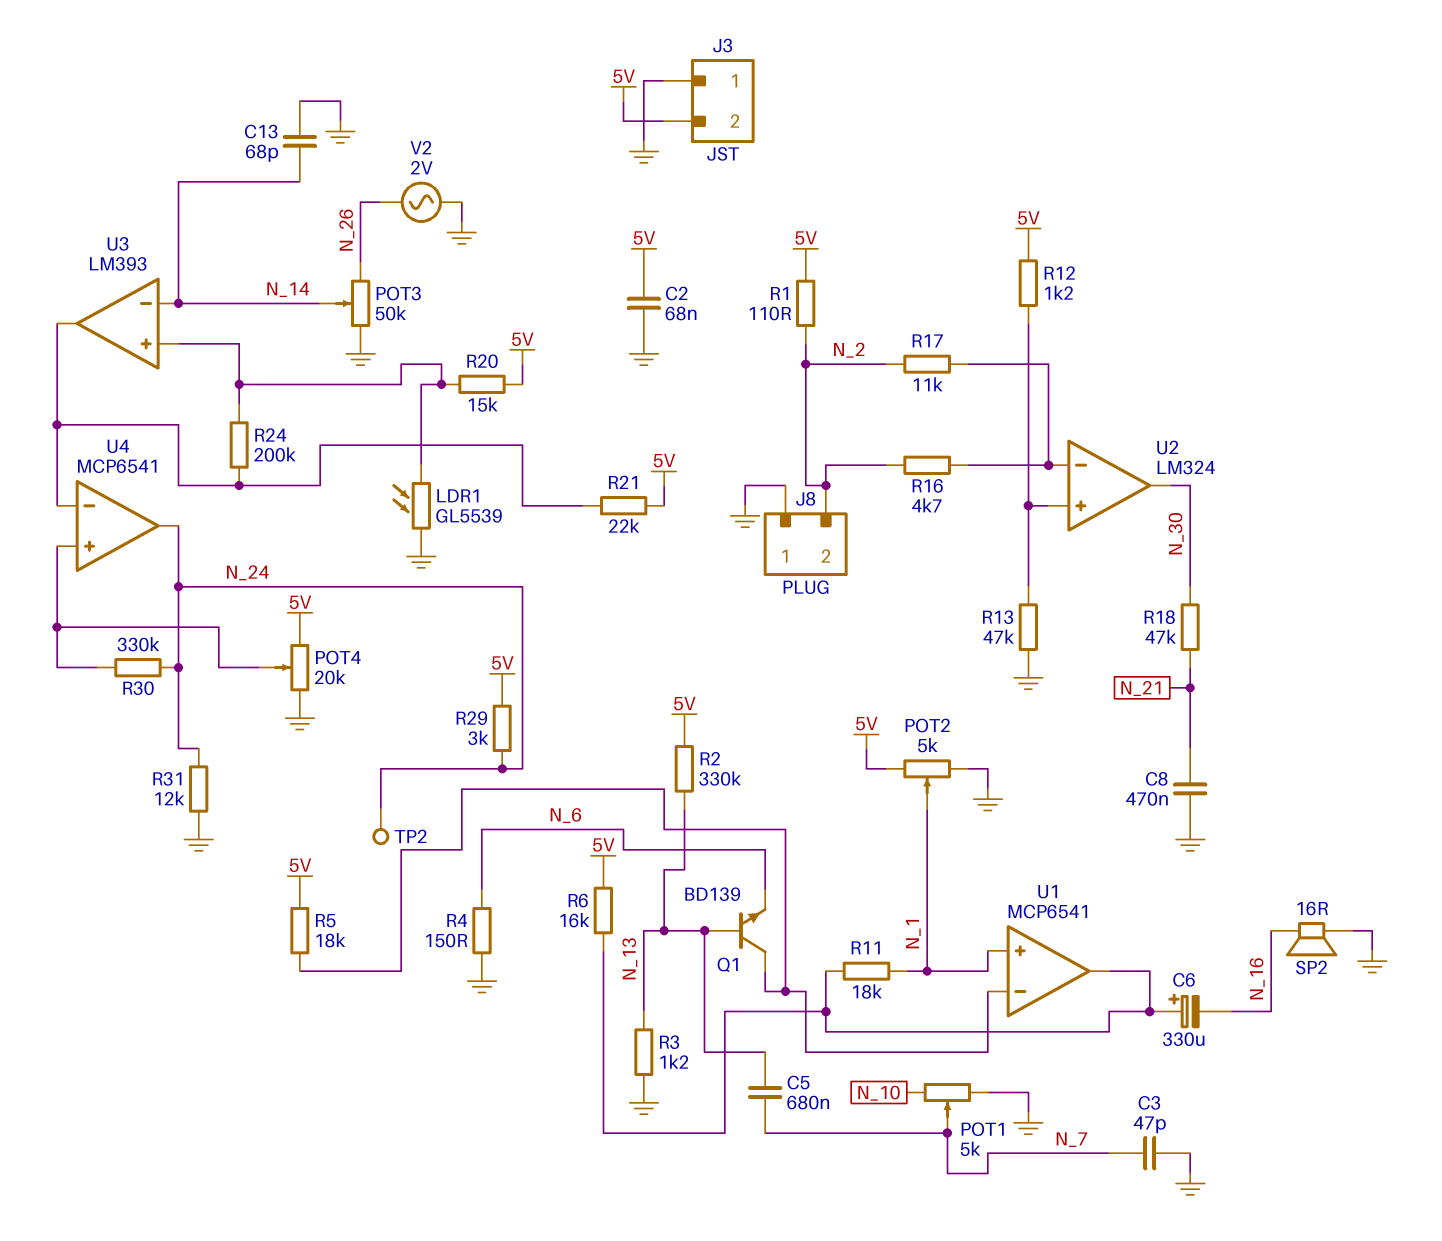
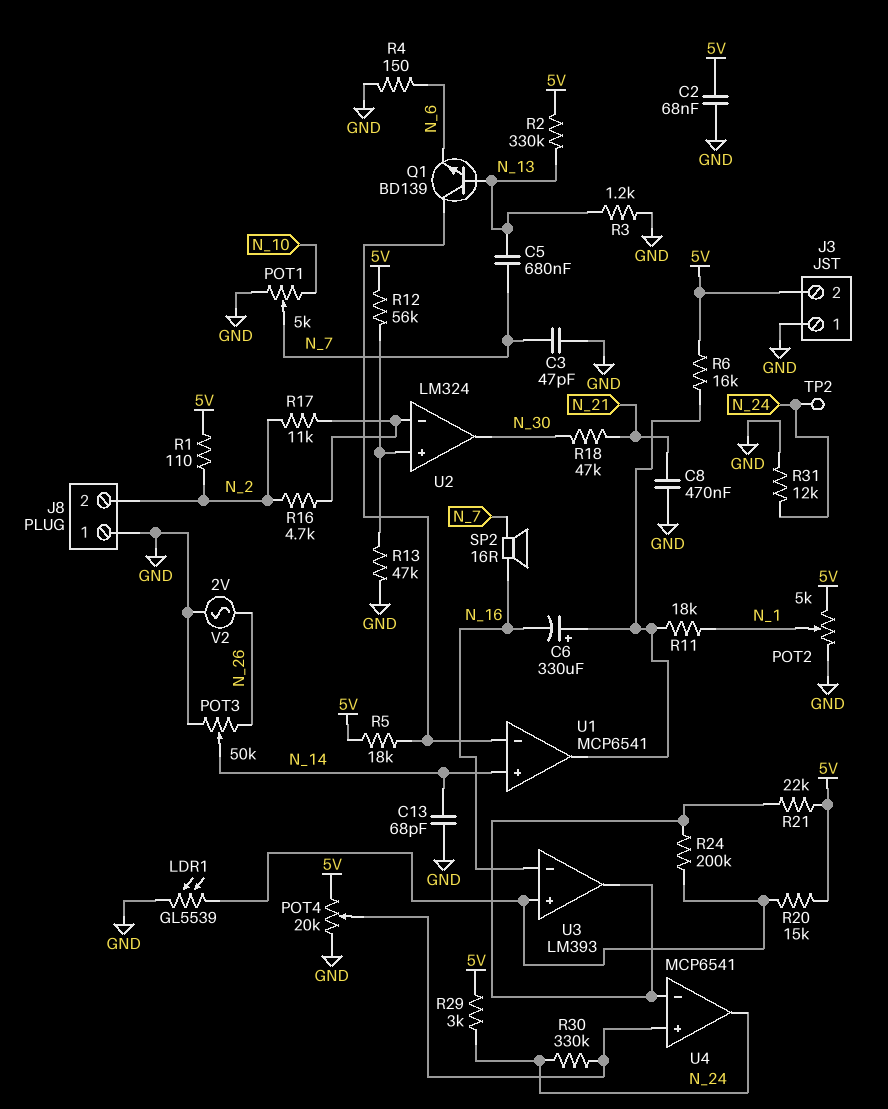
R12: 1.2k (5V, U2/in+) -> 56k (5V, U2/in+)
SP2: speaker 16R (GND, N_16) -> speaker 16R (N_7, N_16)
U1 pin in+: N_1 -> N_14
U3 pin in-: N_14 -> N_16

